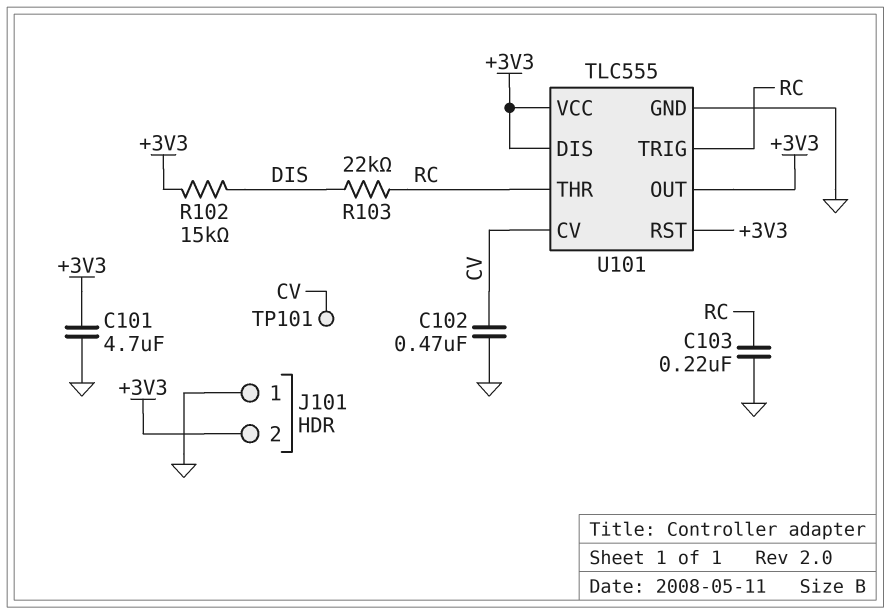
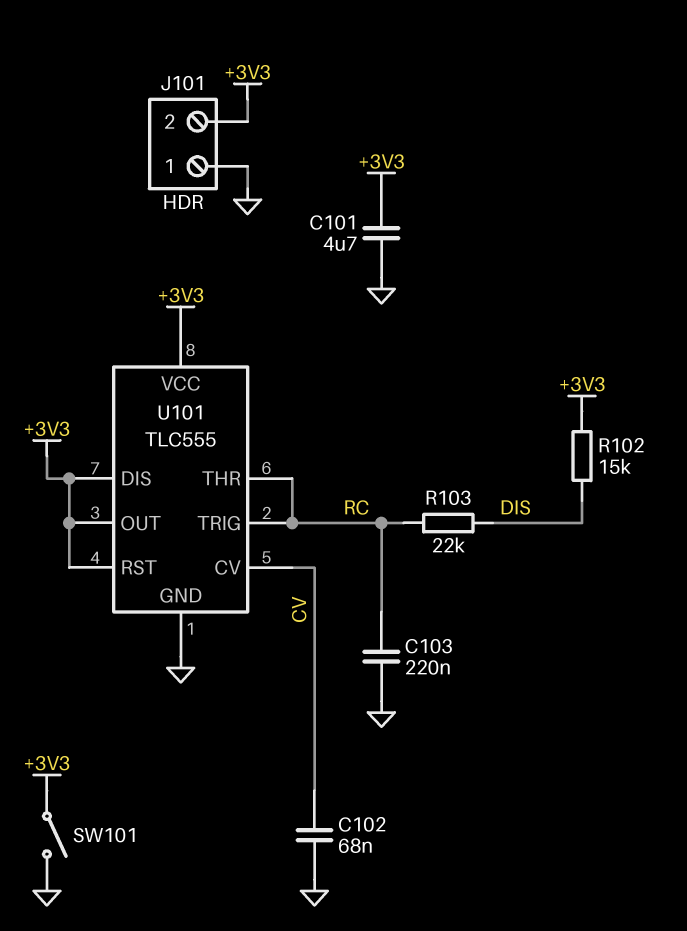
C102: 470nF (CV, GND) -> 68nF (CV, GND)
SW101: none -> switch (+3V3, GND)
TP101: test point (CV) -> none

